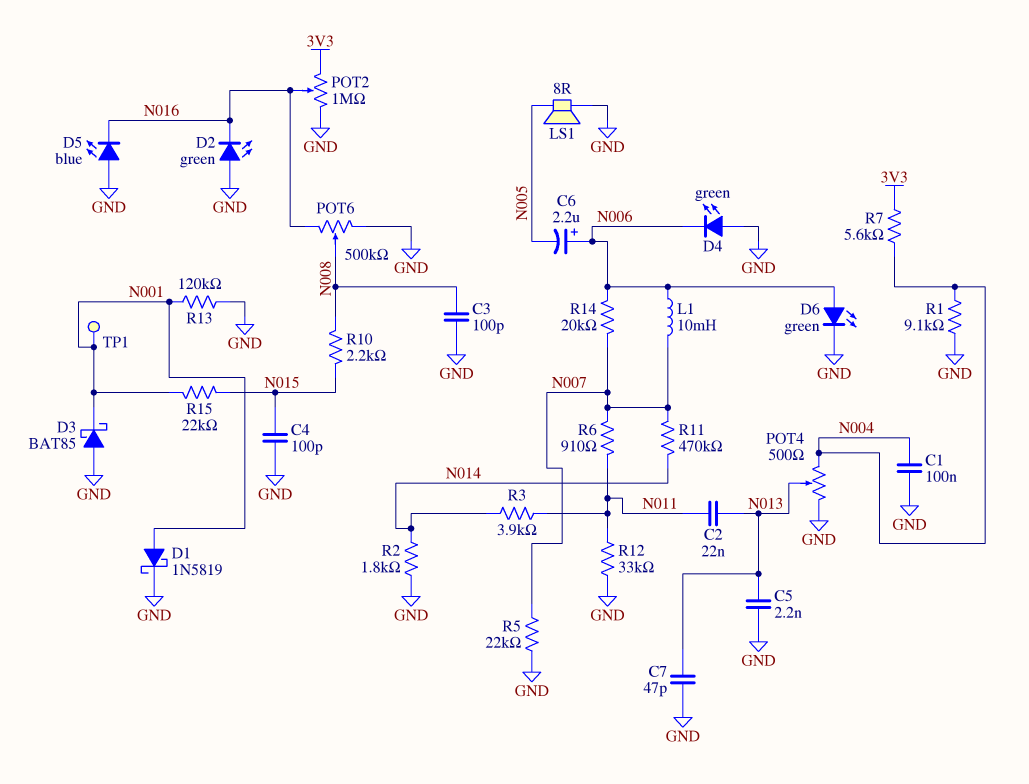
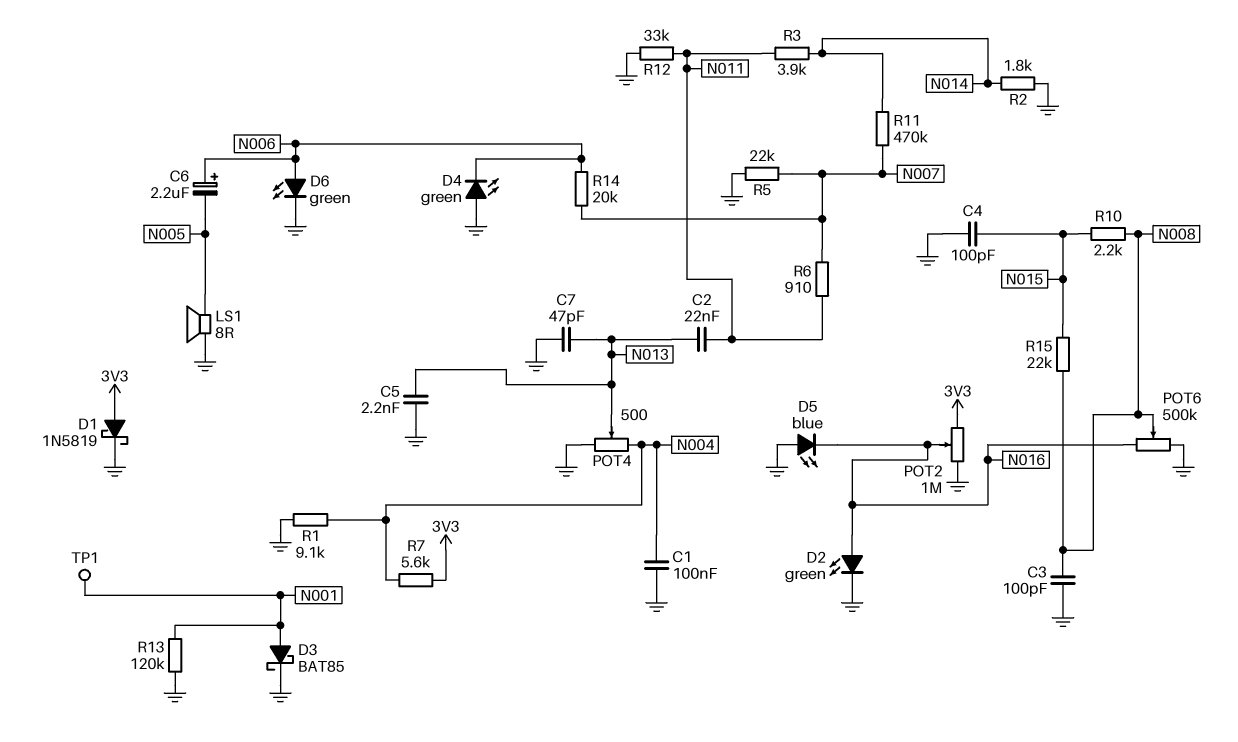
D1: schottky 1N5819 (A N001, K GND) -> schottky 1N5819 (A 3V3, K GND)
D2: LED green (A GND, K N016) -> LED green (A N016, K GND)
D3: schottky BAT85 (A GND, K N001) -> schottky BAT85 (A N001, K GND)
L1: 10mH (N006, N007) -> none
R15: 22k (N001, N015) -> 22k (N008, N015)

